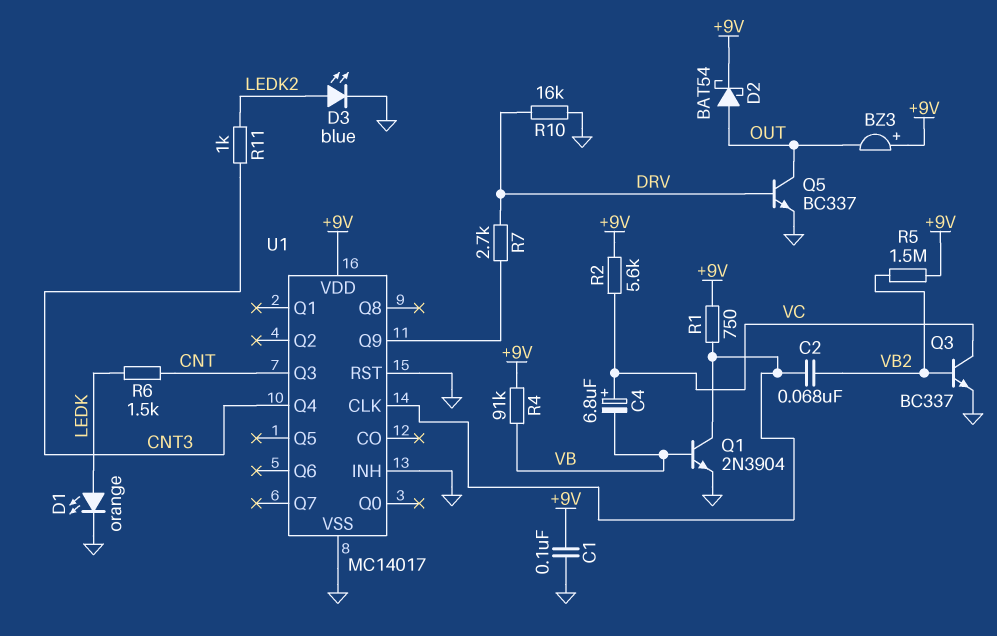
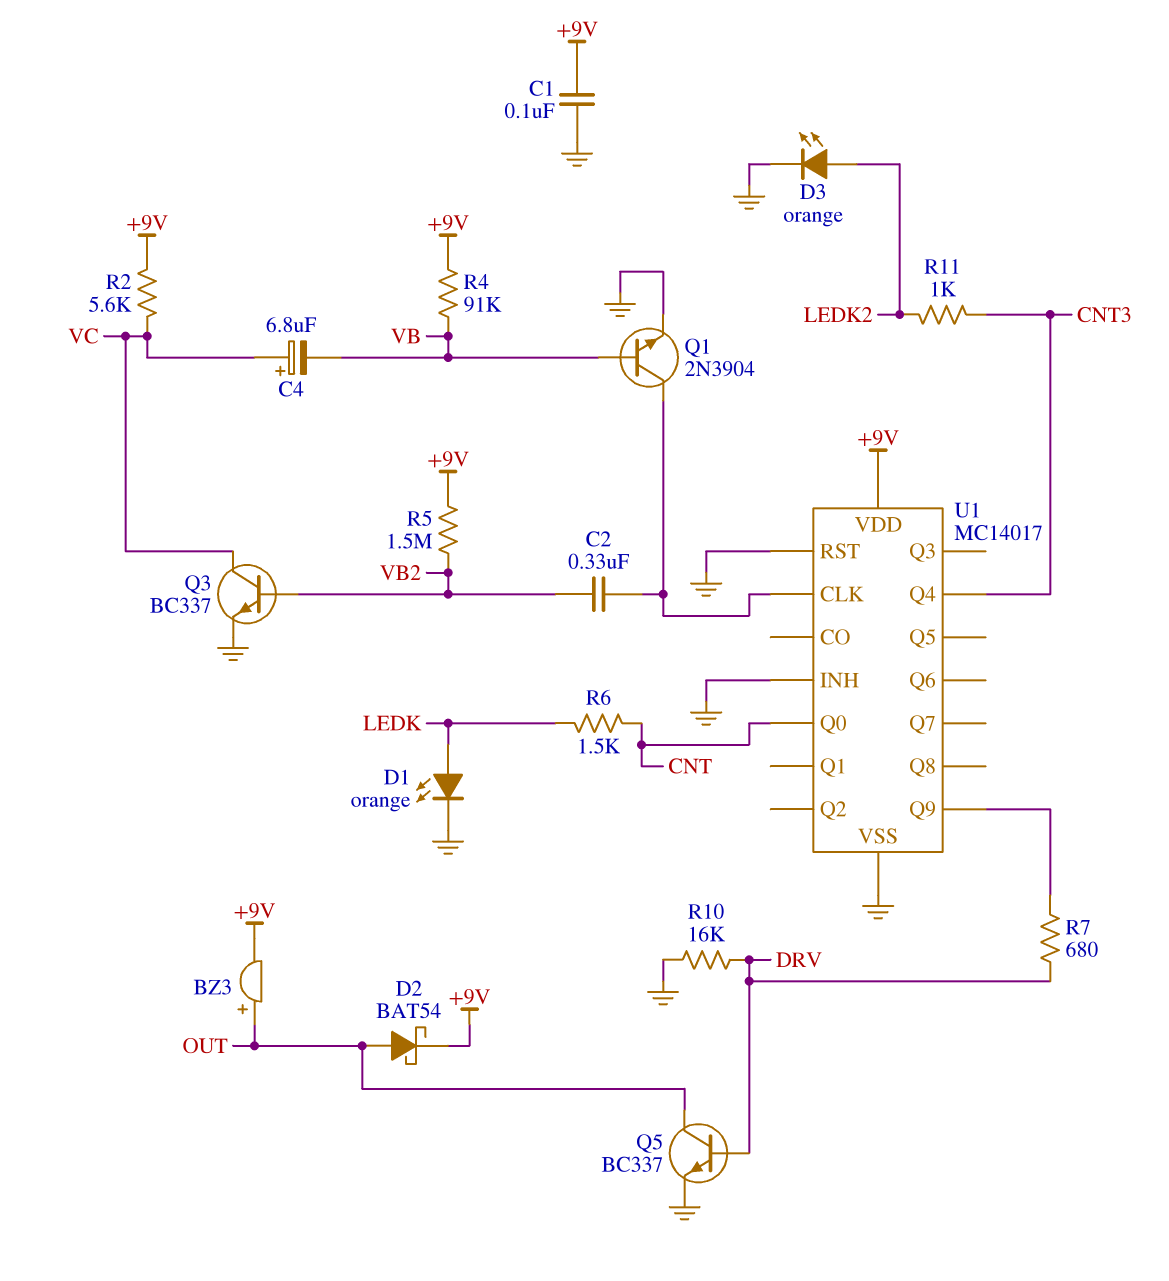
BZ3: buzzer (plus +9V, minus OUT) -> buzzer (plus OUT, minus +9V)
C2: 68nF (U1/CLK, VB2) -> 330nF (U1/CLK, VB2)
D3: LED blue (A LEDK2, K GND) -> LED orange (A LEDK2, K GND)
R1: 750 (+9V, U1/CLK) -> none
R7: 2.7k (DRV, U1/Q9) -> 680 (DRV, U1/Q9)
U1 pin Q0: none -> CNT
U1 pin Q3: CNT -> none

